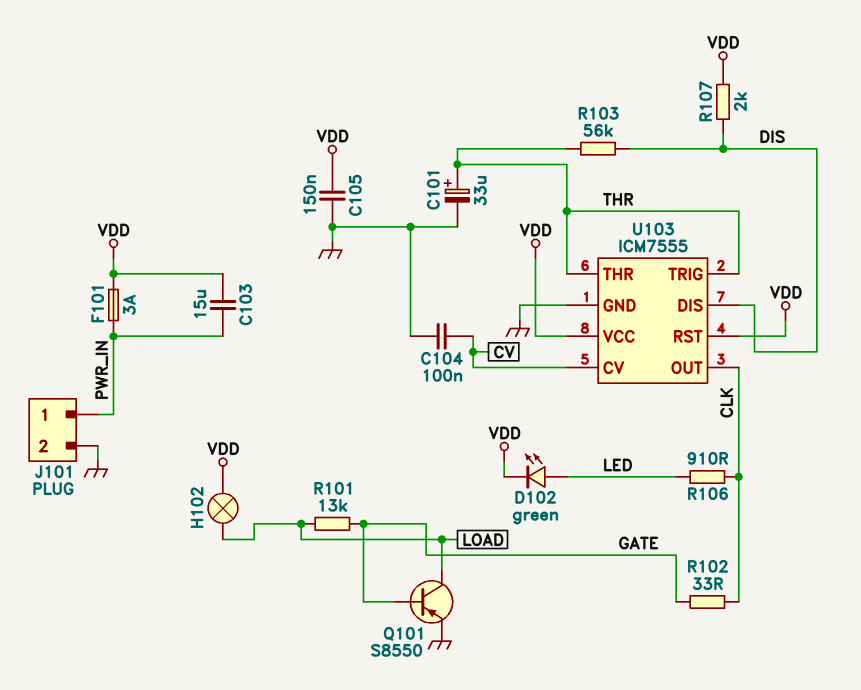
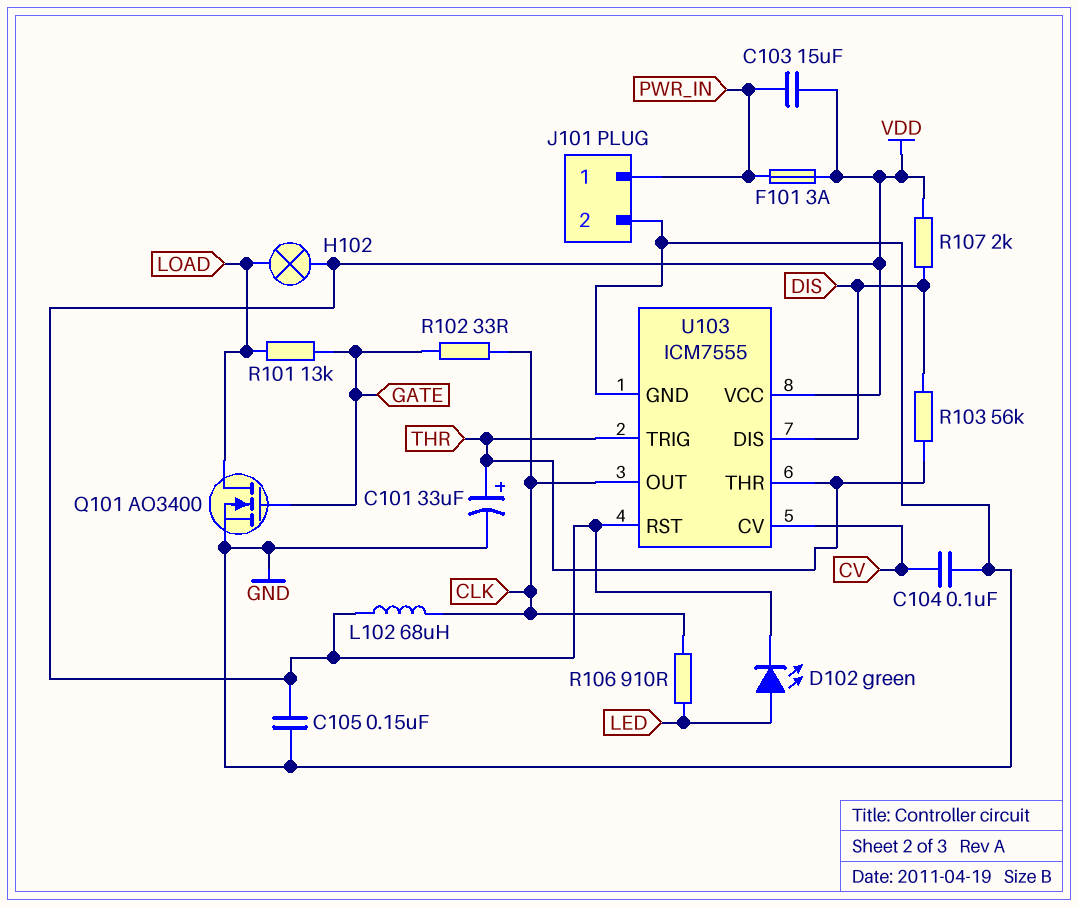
L102: none -> 68uH (CLK, VDD)
Q101: PNP S8550 (B GATE, C LOAD, E GND) -> NMOS AO3400 (G GATE, D LOAD, S GND)

